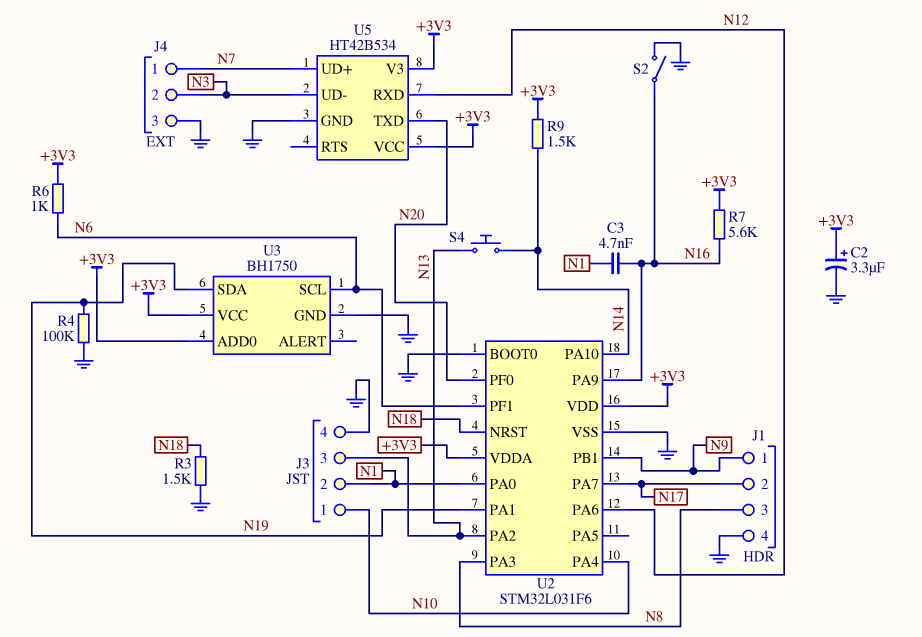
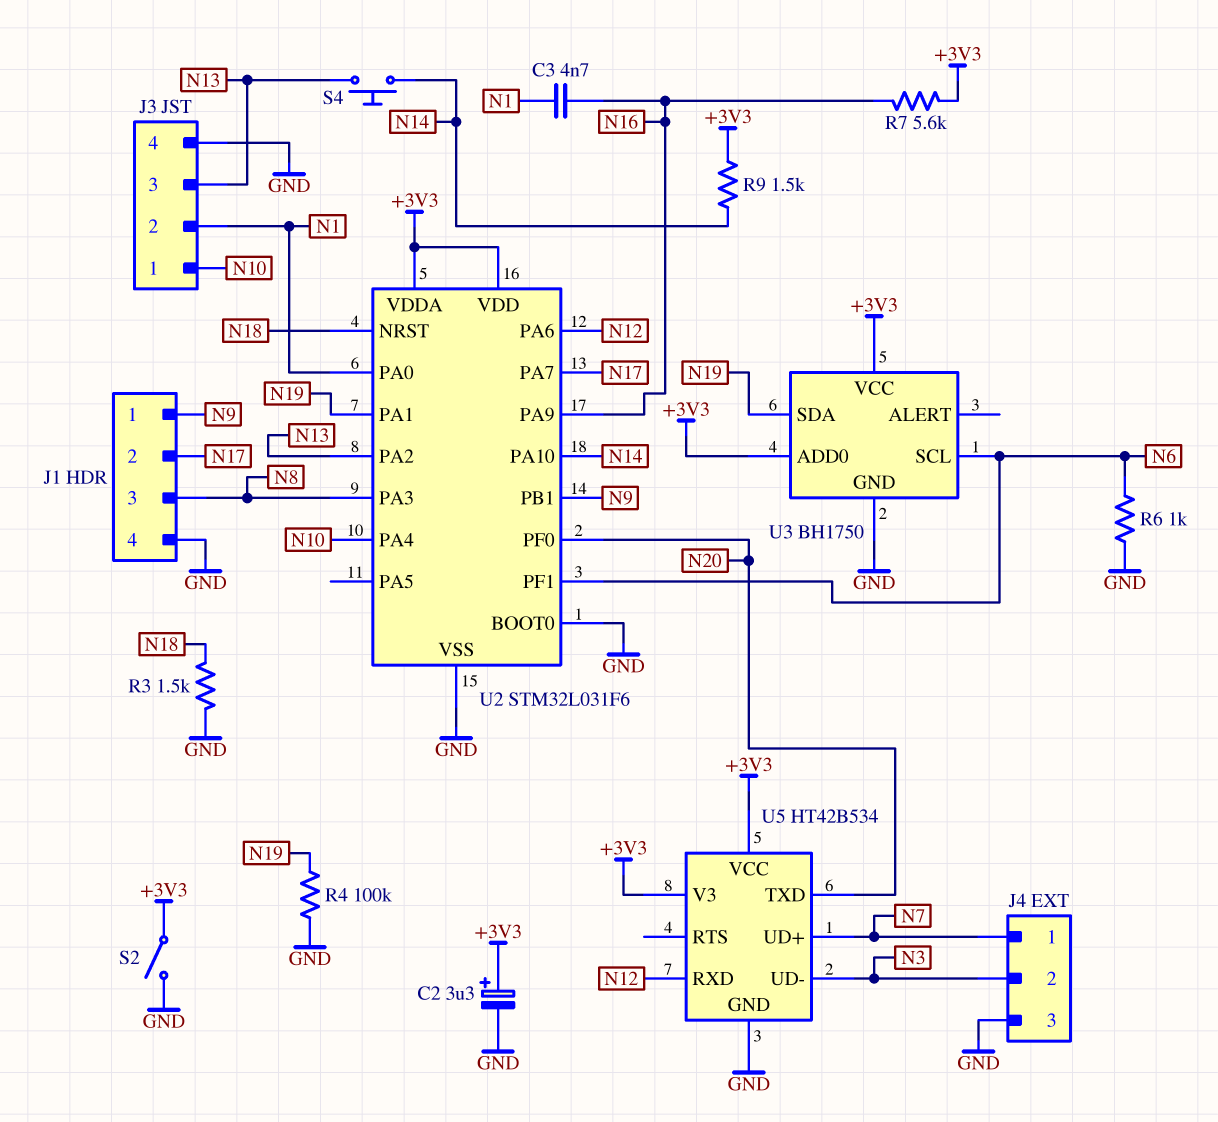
R6: 1k (+3V3, N6) -> 1k (GND, N6)
S2: switch (GND, N16) -> switch (+3V3, GND)

